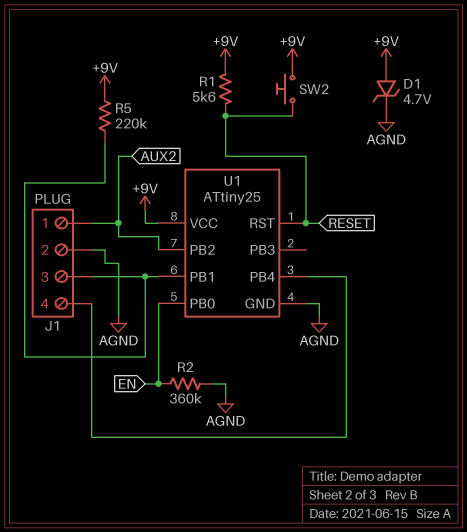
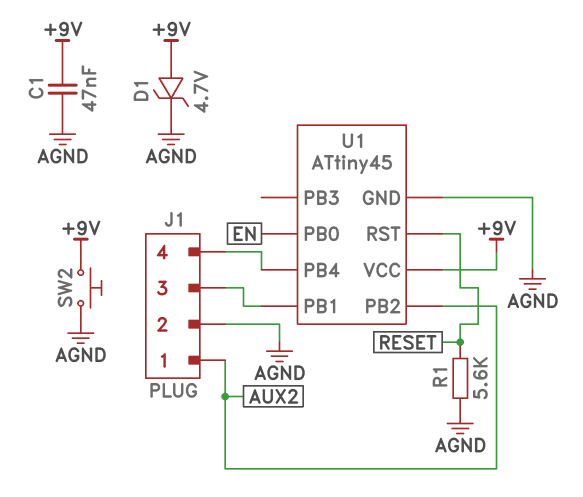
C1: none -> 47nF (+9V, AGND)
R1: 5.6k (+9V, RESET) -> 5.6k (AGND, RESET)
R2: 360k (AGND, EN) -> none
R5: 220k (+9V, J1/3) -> none
SW2: button (+9V, RESET) -> button (+9V, AGND)
U1: ATtiny25 -> ATtiny45

